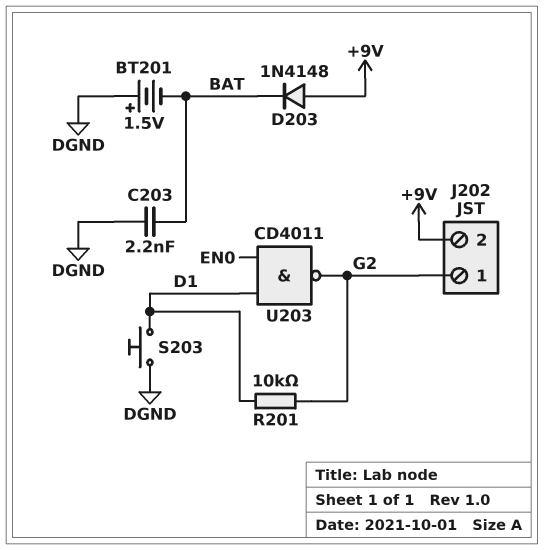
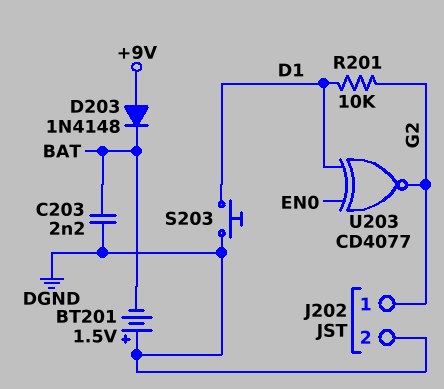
J202 pin 2: +9V -> DGND
U203: NAND CD4011 (in D1, in EN0, out G2) -> XNOR CD4077 (in D1, in EN0, out G2)

